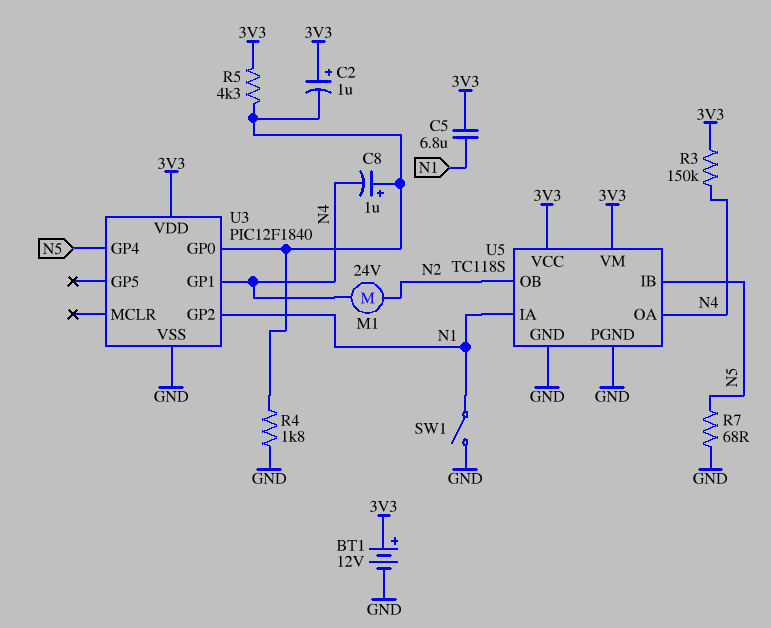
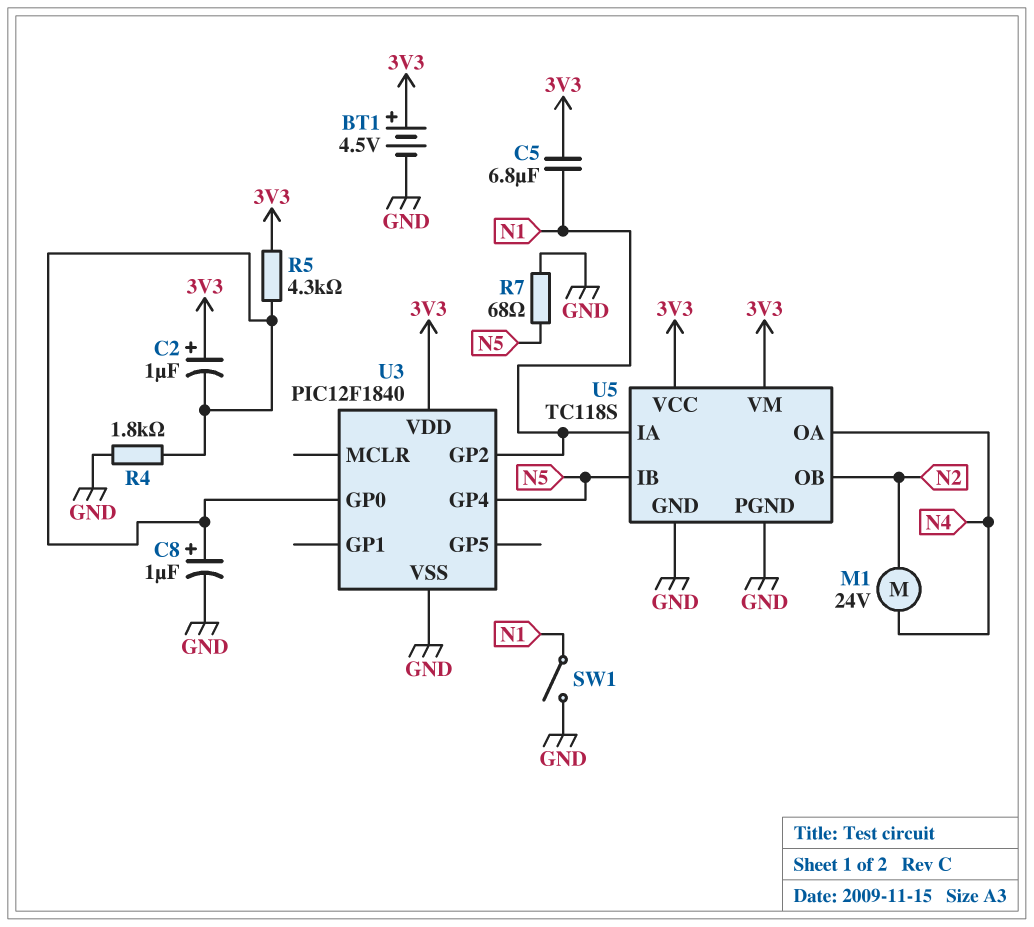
BT1: 12V (plus 3V3, minus GND) -> 4.5V (plus 3V3, minus GND)
C8: 1uF (plus U3/GP0, minus N4) -> 1uF (plus U3/GP0, minus GND)
R3: 150k (3V3, N4) -> none
U3 pin GP1: N4 -> none

